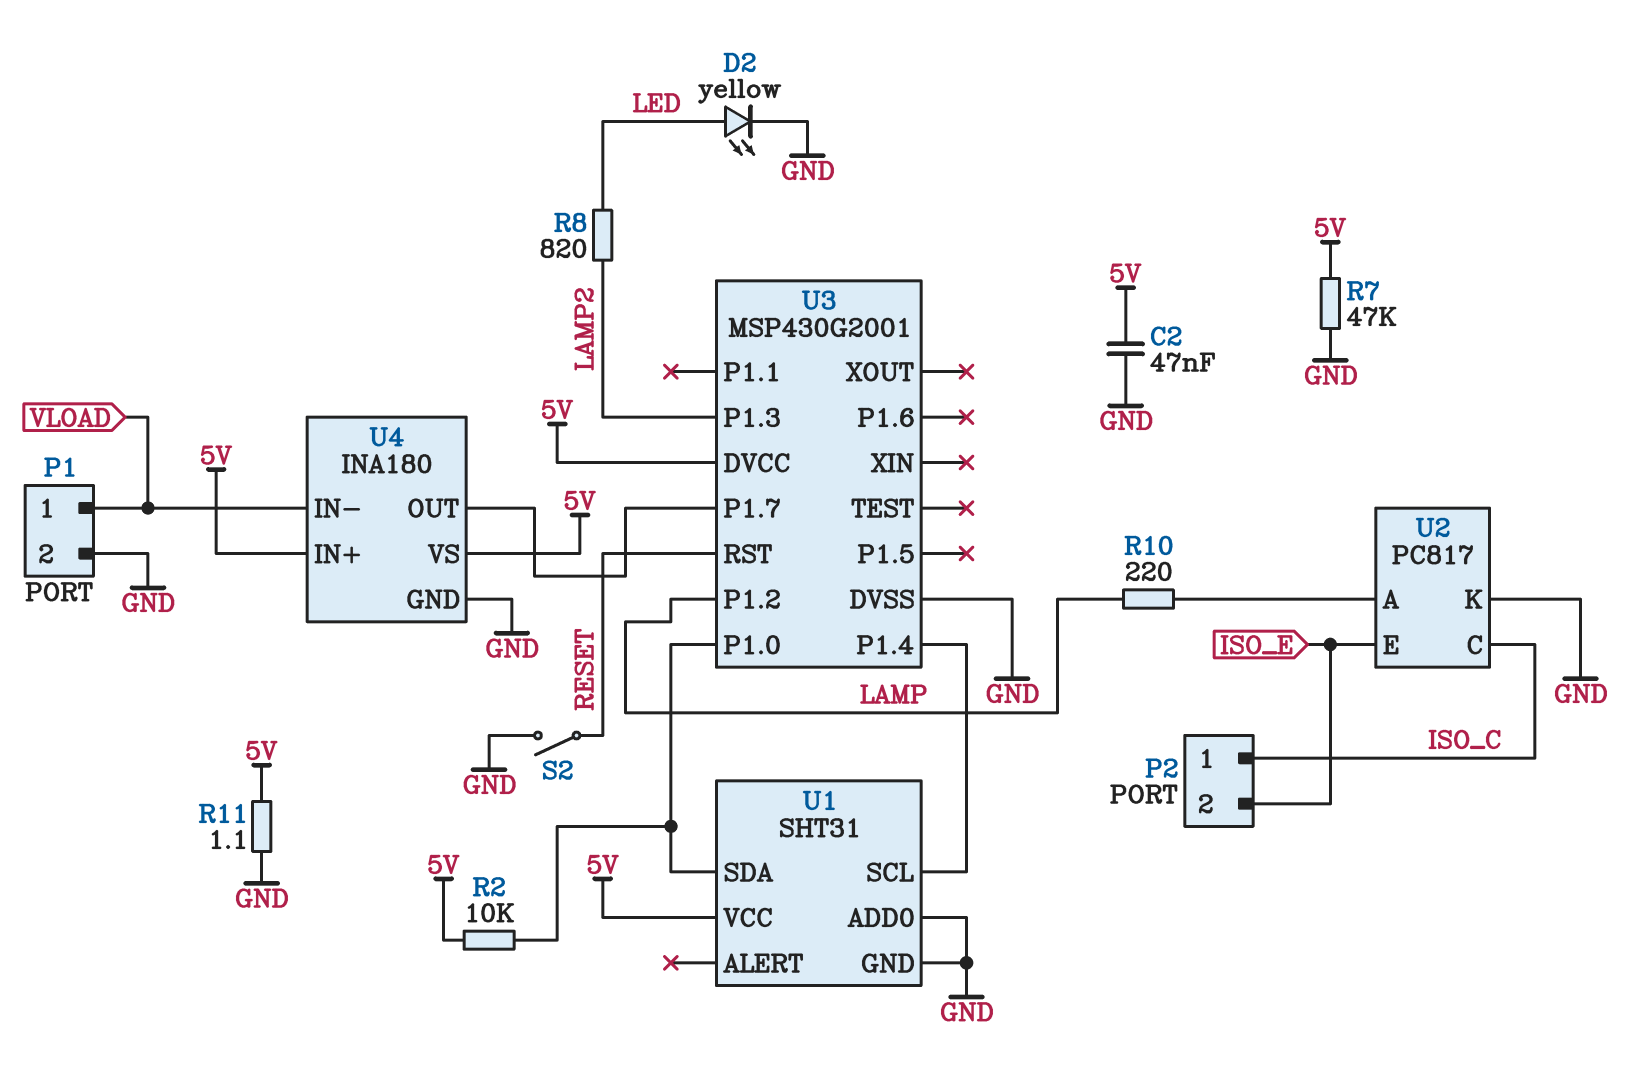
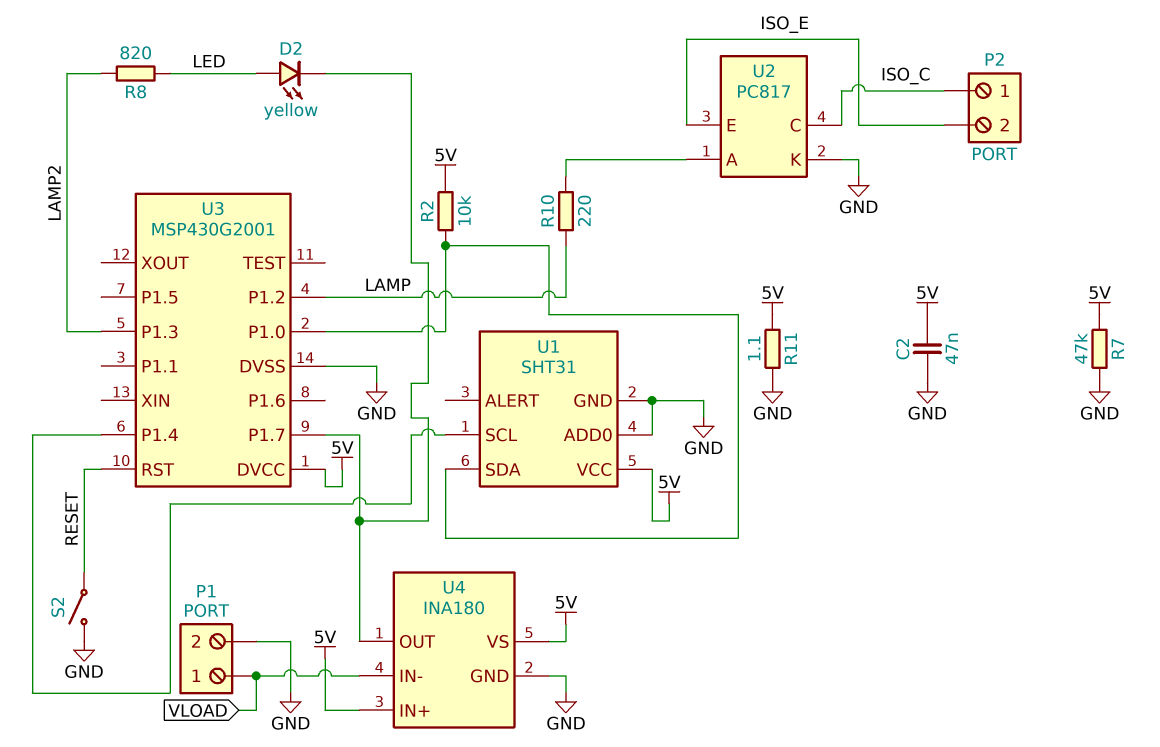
D2: LED yellow (A LED, K GND) -> LED yellow (A LED, K U3/P1.7)

